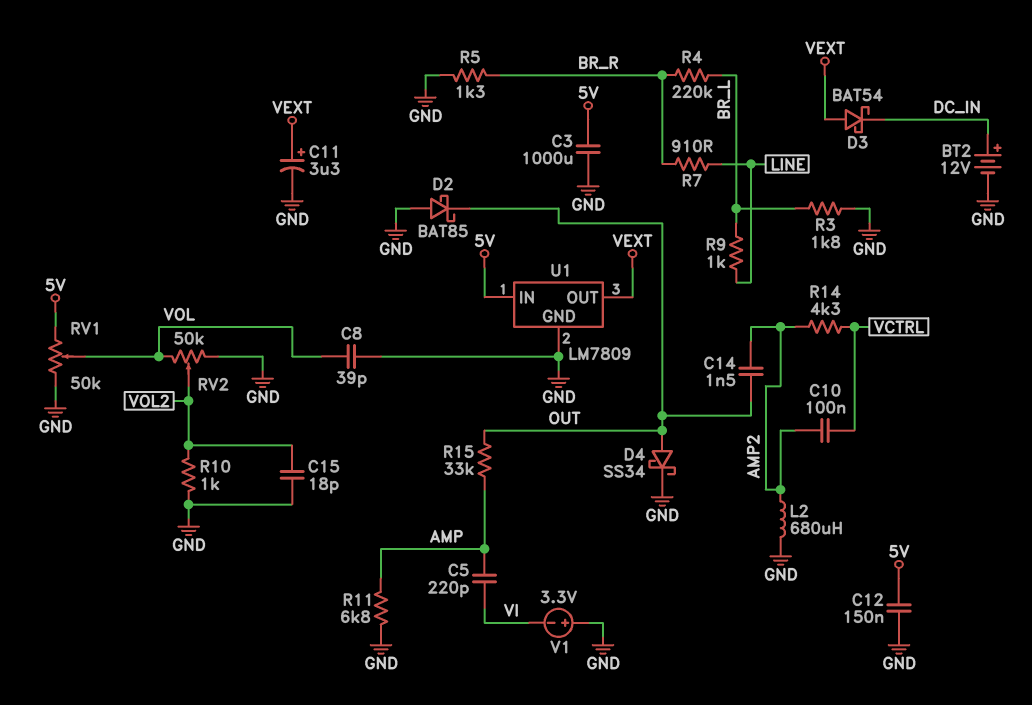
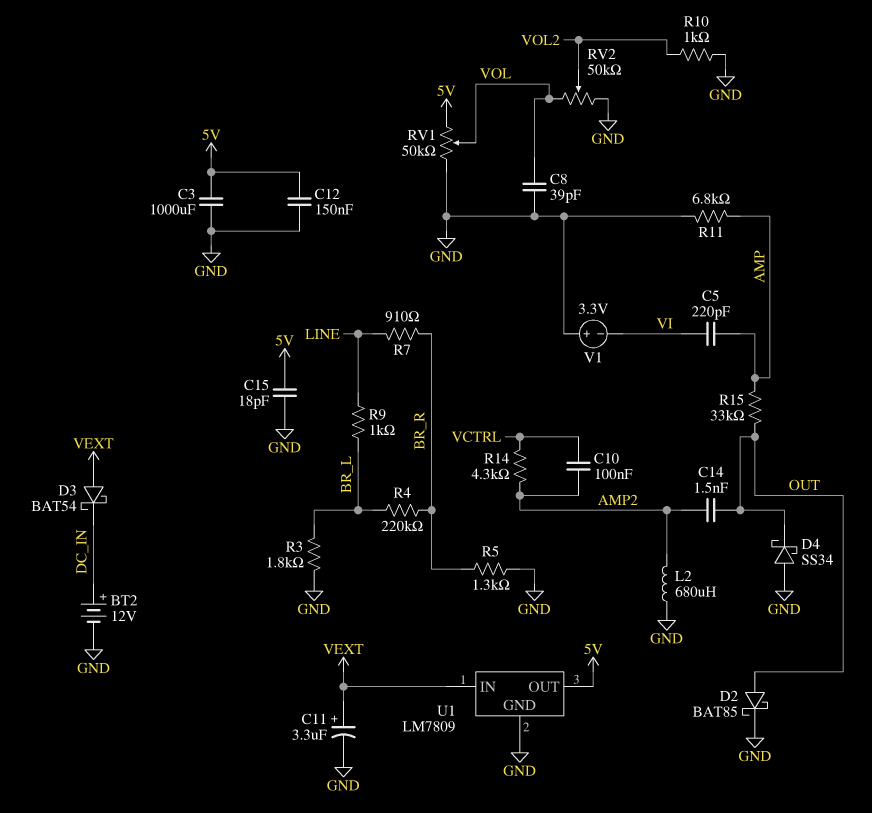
C15: 18pF (GND, VOL2) -> 18pF (5V, GND)
D2: schottky BAT85 (A GND, K OUT) -> schottky BAT85 (A OUT, K GND)
D4: schottky SS34 (A OUT, K GND) -> schottky SS34 (A GND, K OUT)
U1 pin IN: 5V -> VEXT
U1 pin OUT: VEXT -> 5V

